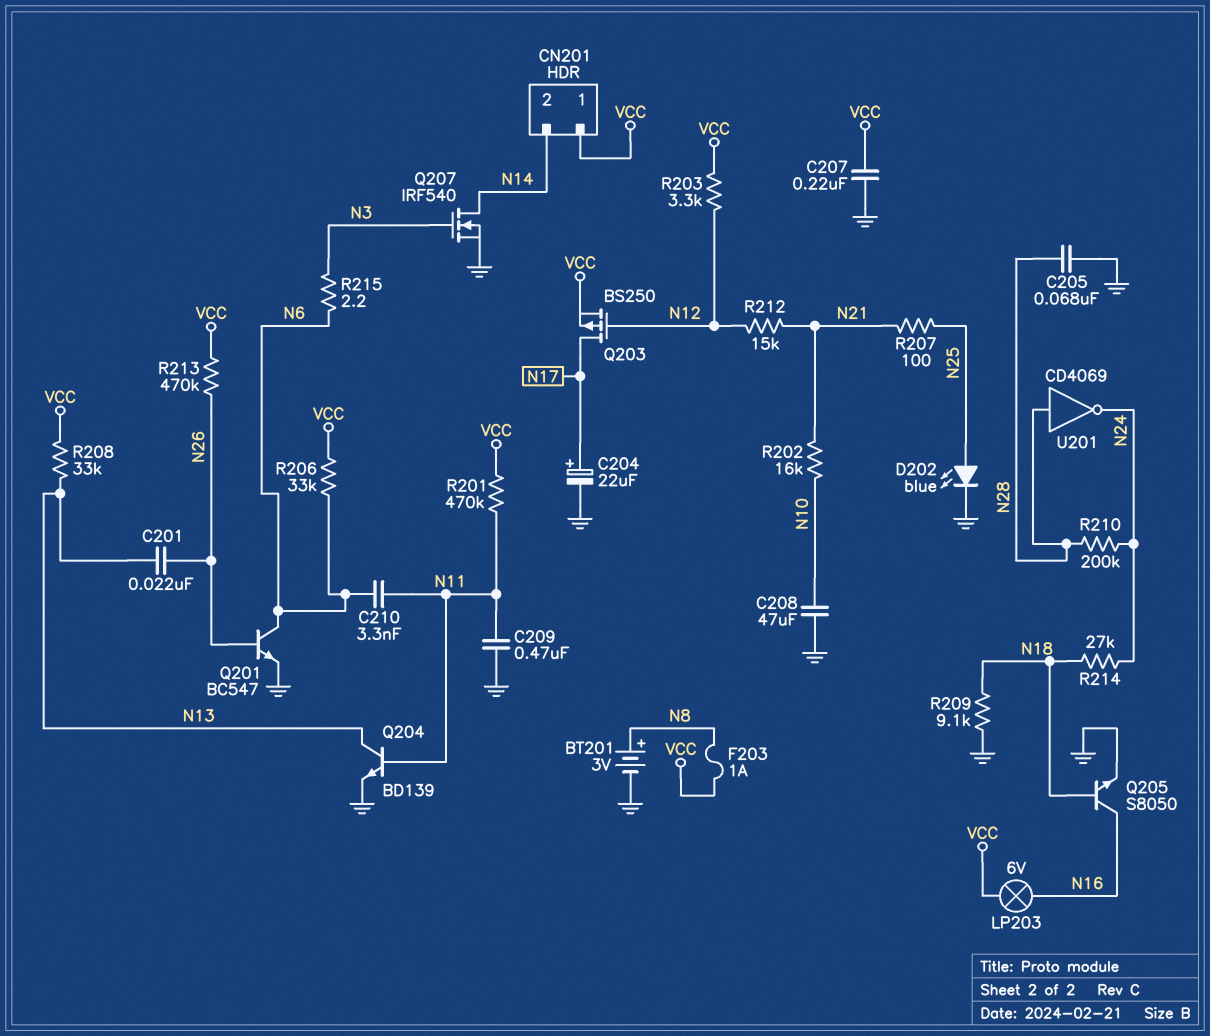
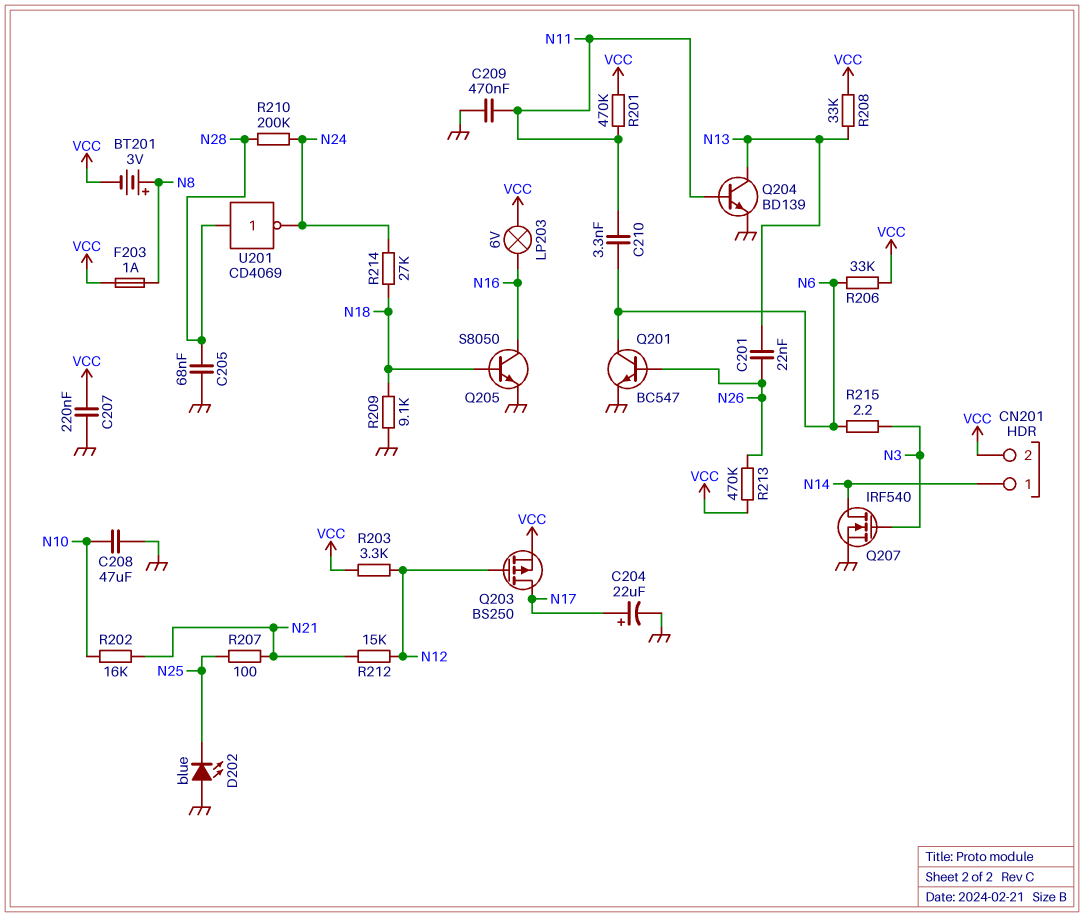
BT201: 3V (plus N8, minus GND) -> 3V (plus N8, minus VCC)
CN201 pin 1: VCC -> N14
CN201 pin 2: N14 -> VCC
D202: LED blue (A N25, K GND) -> LED blue (A GND, K N25)

